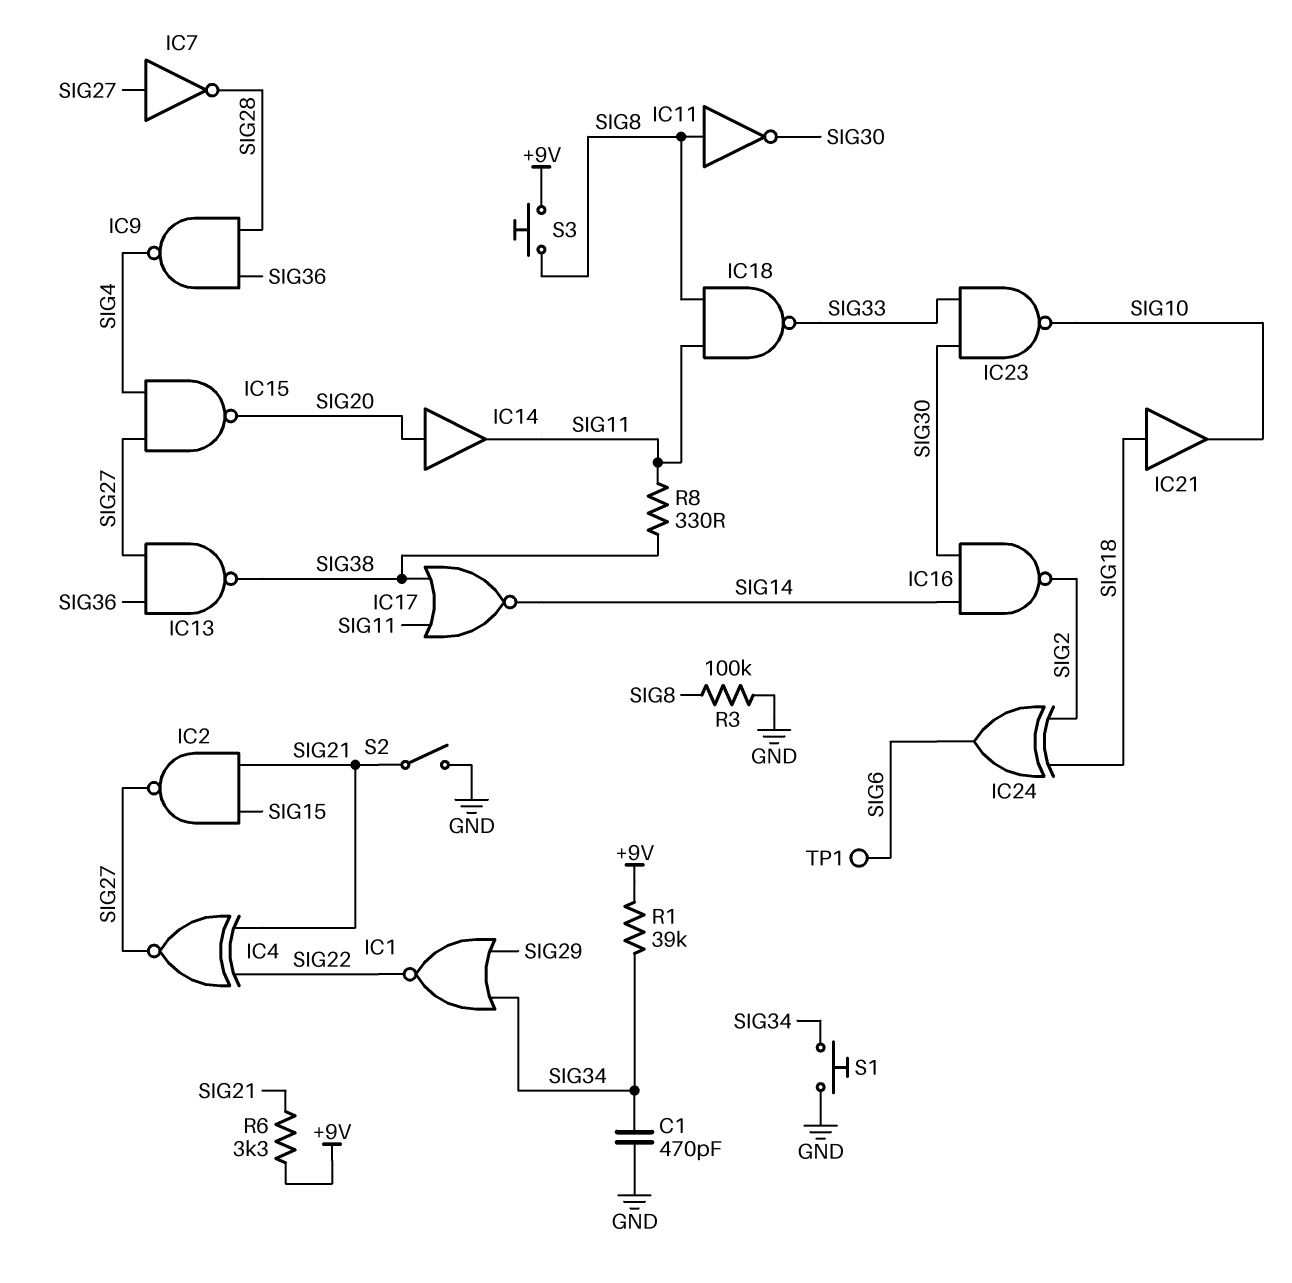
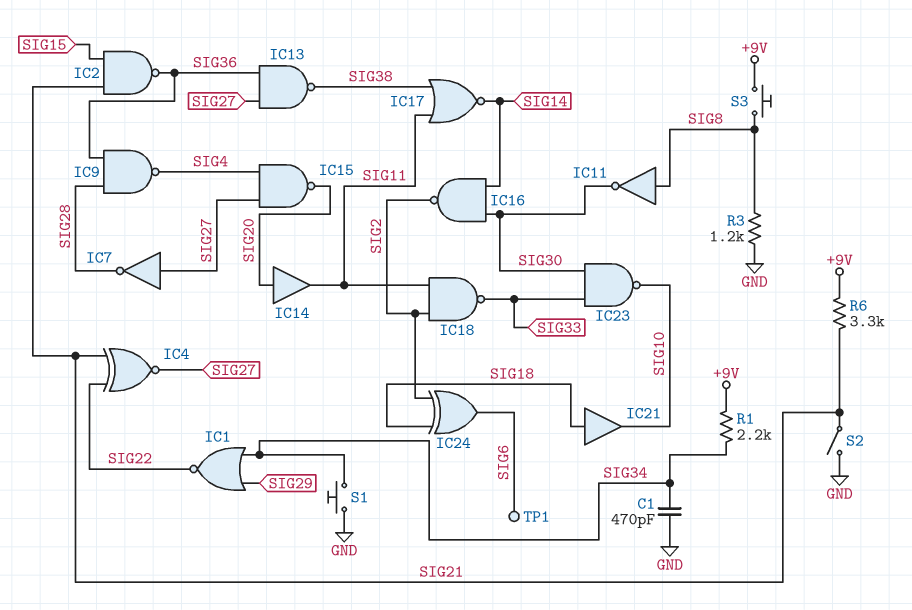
IC2: NAND (in SIG15, in SIG21, out SIG27) -> NAND (in SIG15, in SIG21, out SIG36)
IC18: NAND (in SIG8, in SIG11, out SIG33) -> NAND (in SIG2, in SIG11, out SIG33)
R1: 39k (+9V, SIG34) -> 2.2k (+9V, SIG34)
R3: 100k (GND, SIG8) -> 1.2k (GND, SIG8)
R8: 330 (SIG11, SIG38) -> none

